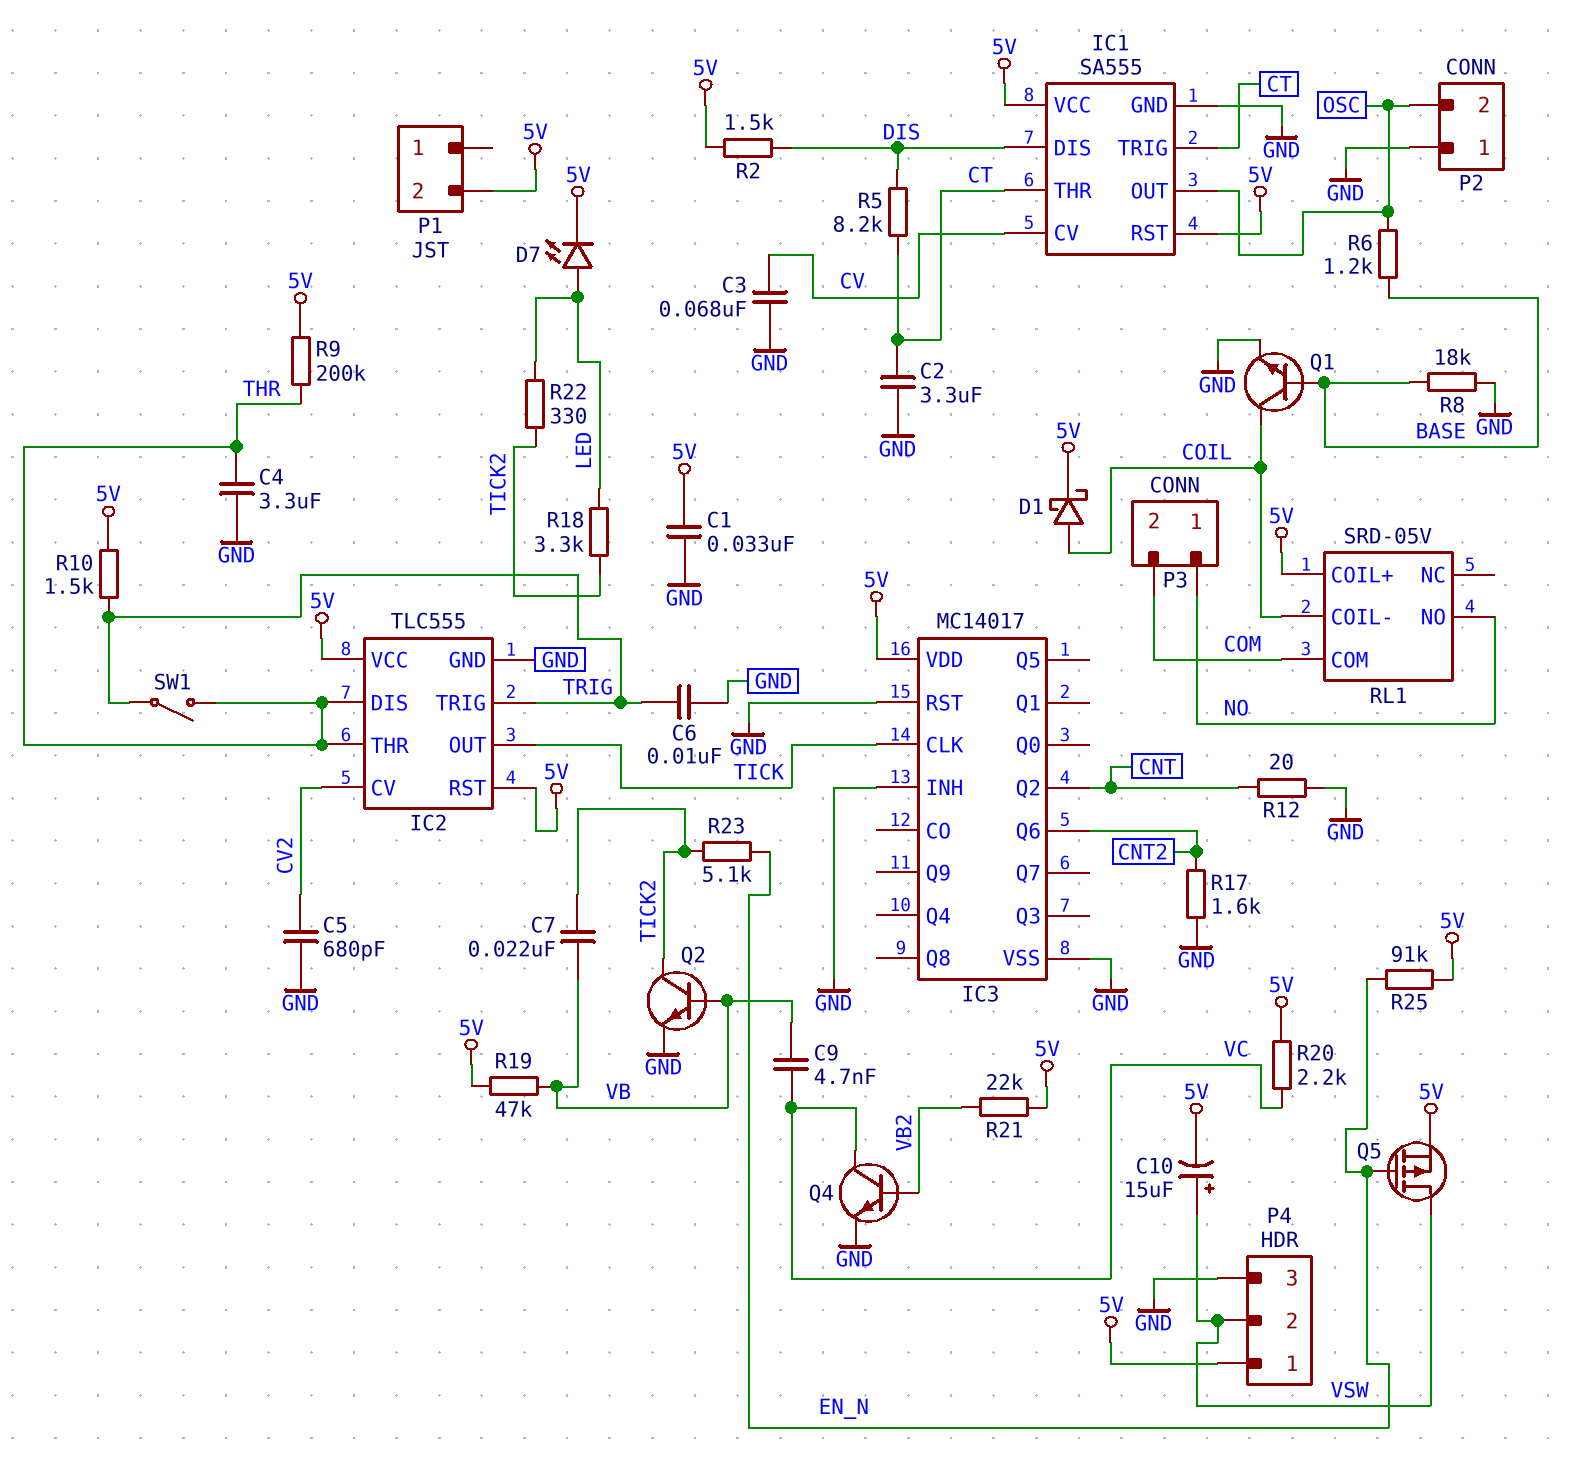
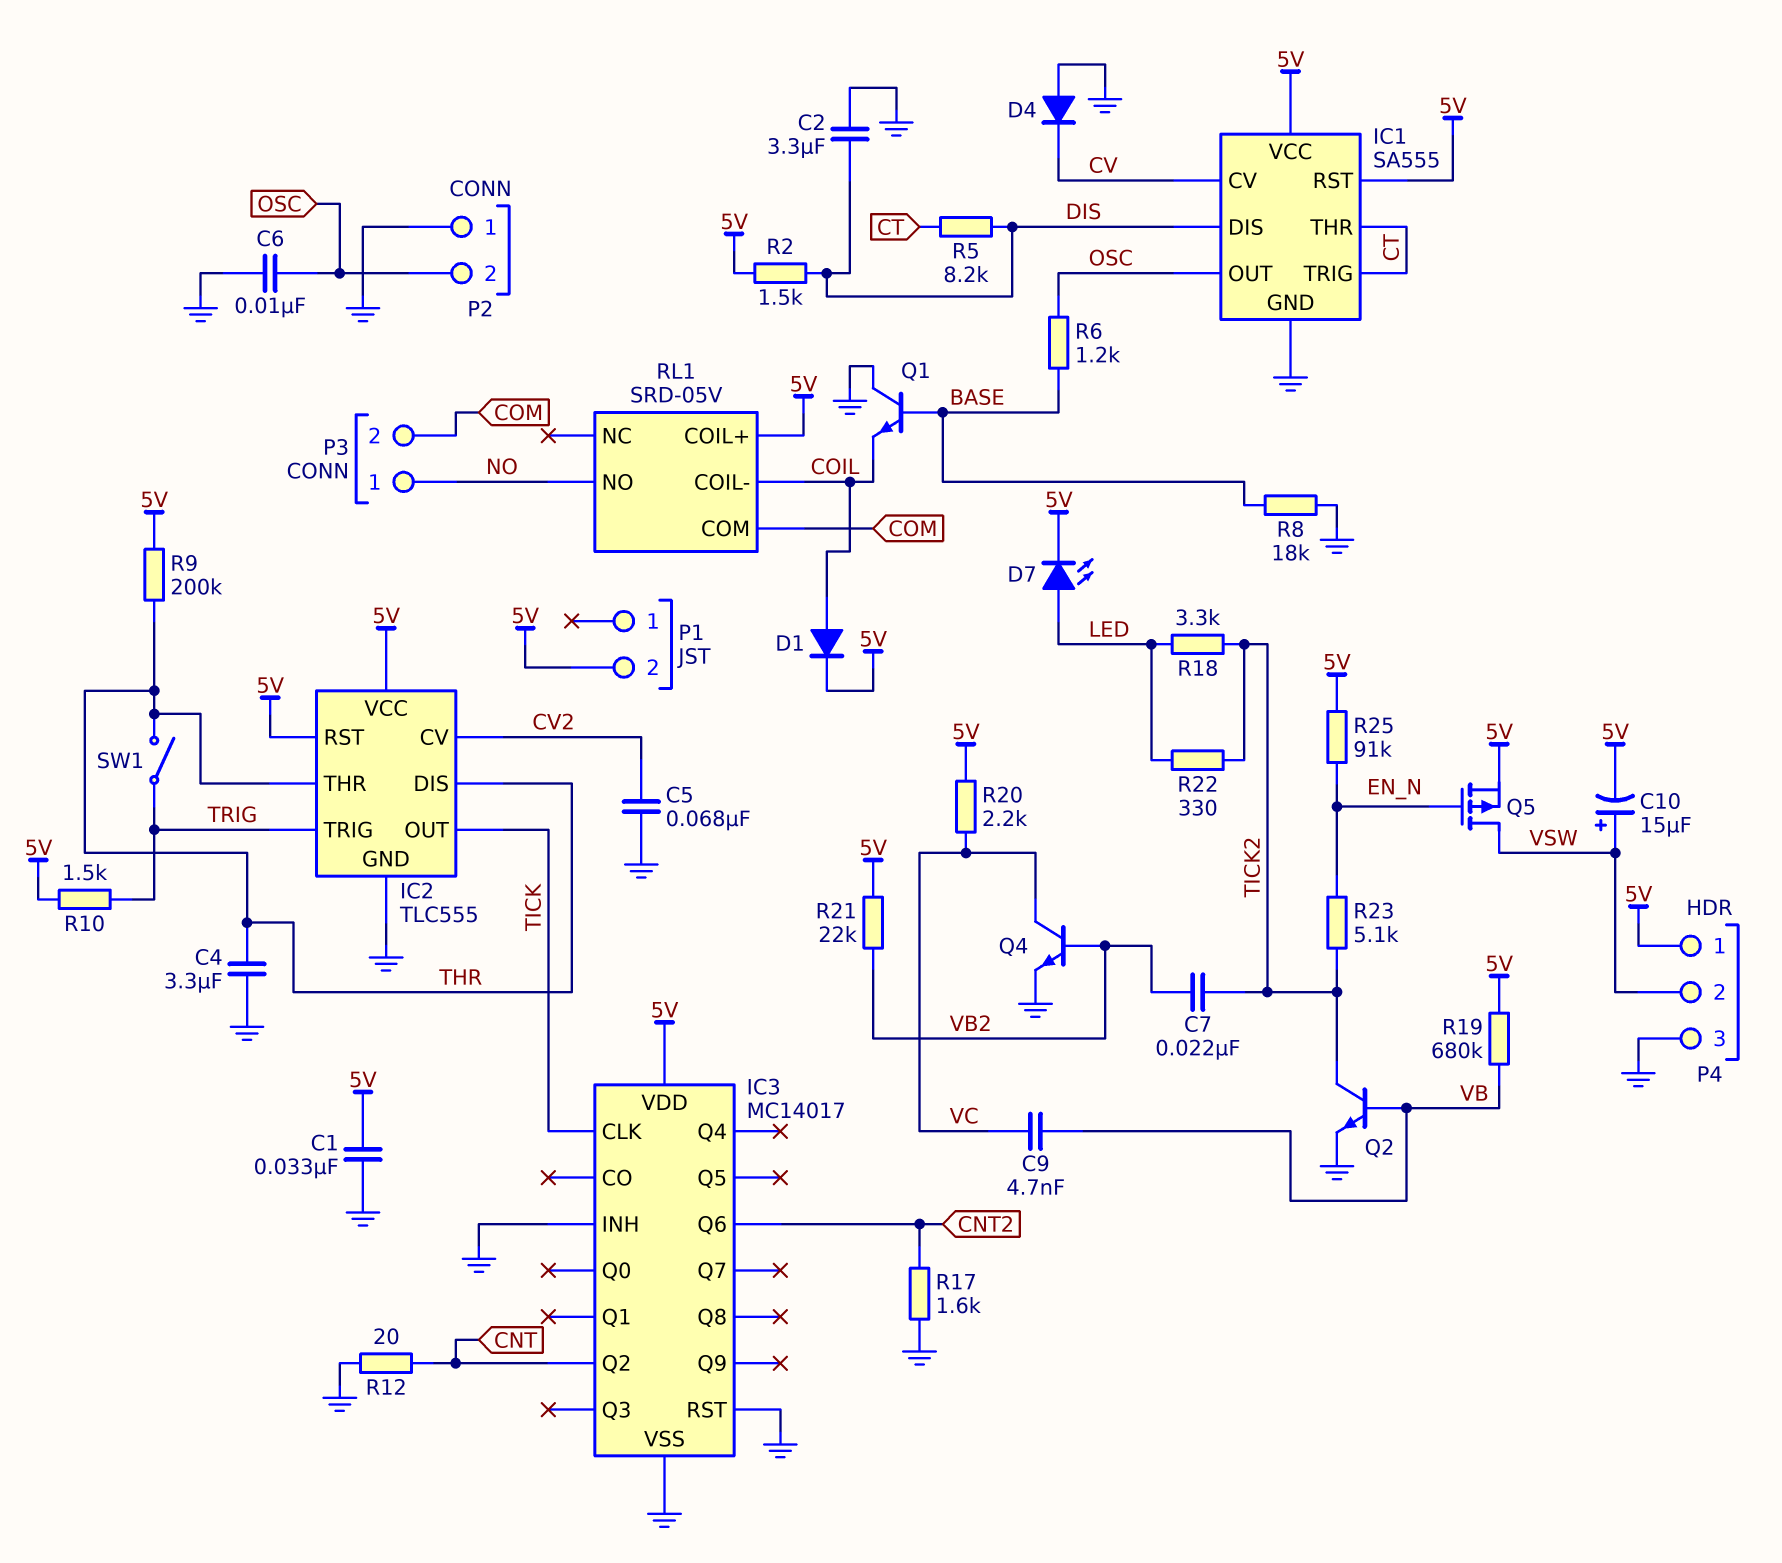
C2: 3.3uF (CT, GND) -> 3.3uF (DIS, GND)
C3: 68nF (CV, GND) -> none
C5: 680pF (CV2, GND) -> 68nF (CV2, GND)
C6: 10nF (GND, TRIG) -> 10nF (GND, OSC)
C7: 22nF (TICK2, VB) -> 22nF (TICK2, VB2)
D1: schottky (A COIL, K 5V) -> diode (A COIL, K 5V)
D4: none -> diode (A GND, K CV)
Q1: NPN (B BASE, C COIL, E GND) -> NPN (B BASE, C GND, E COIL)
R19: 47k (5V, VB) -> 680k (5V, VB)

